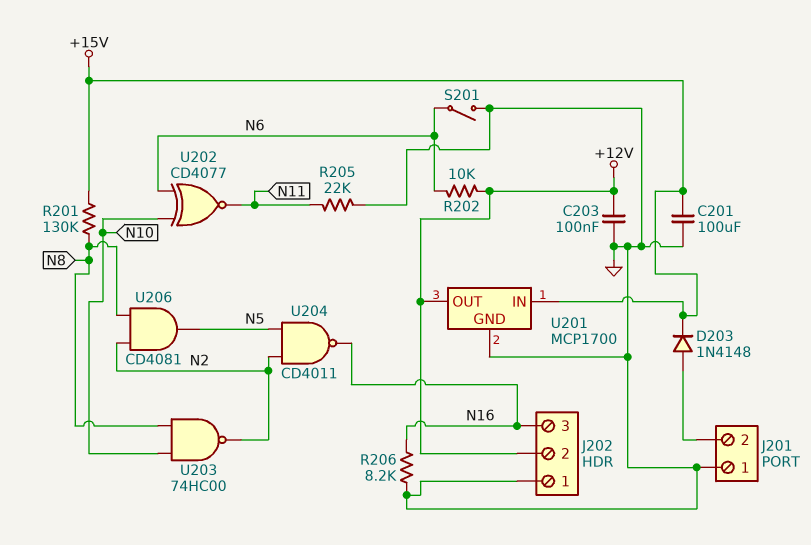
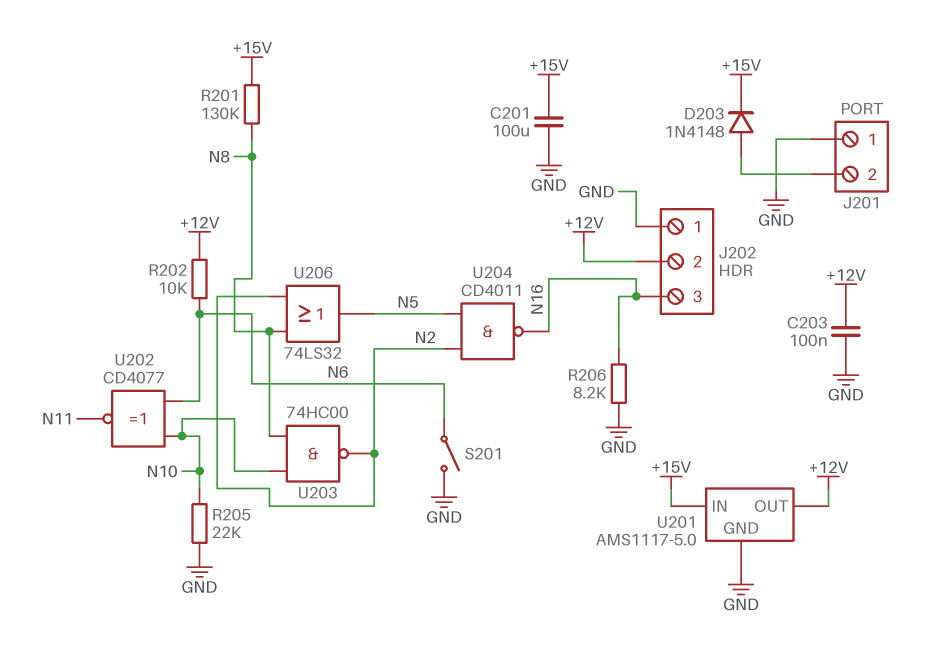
R205: 22k (GND, N11) -> 22k (GND, N10)
U201: MCP1700 -> AMS1117-5.0
U206: AND CD4081 (in N2, in N8, out N5) -> OR 74LS32 (in N2, in N8, out N5)

